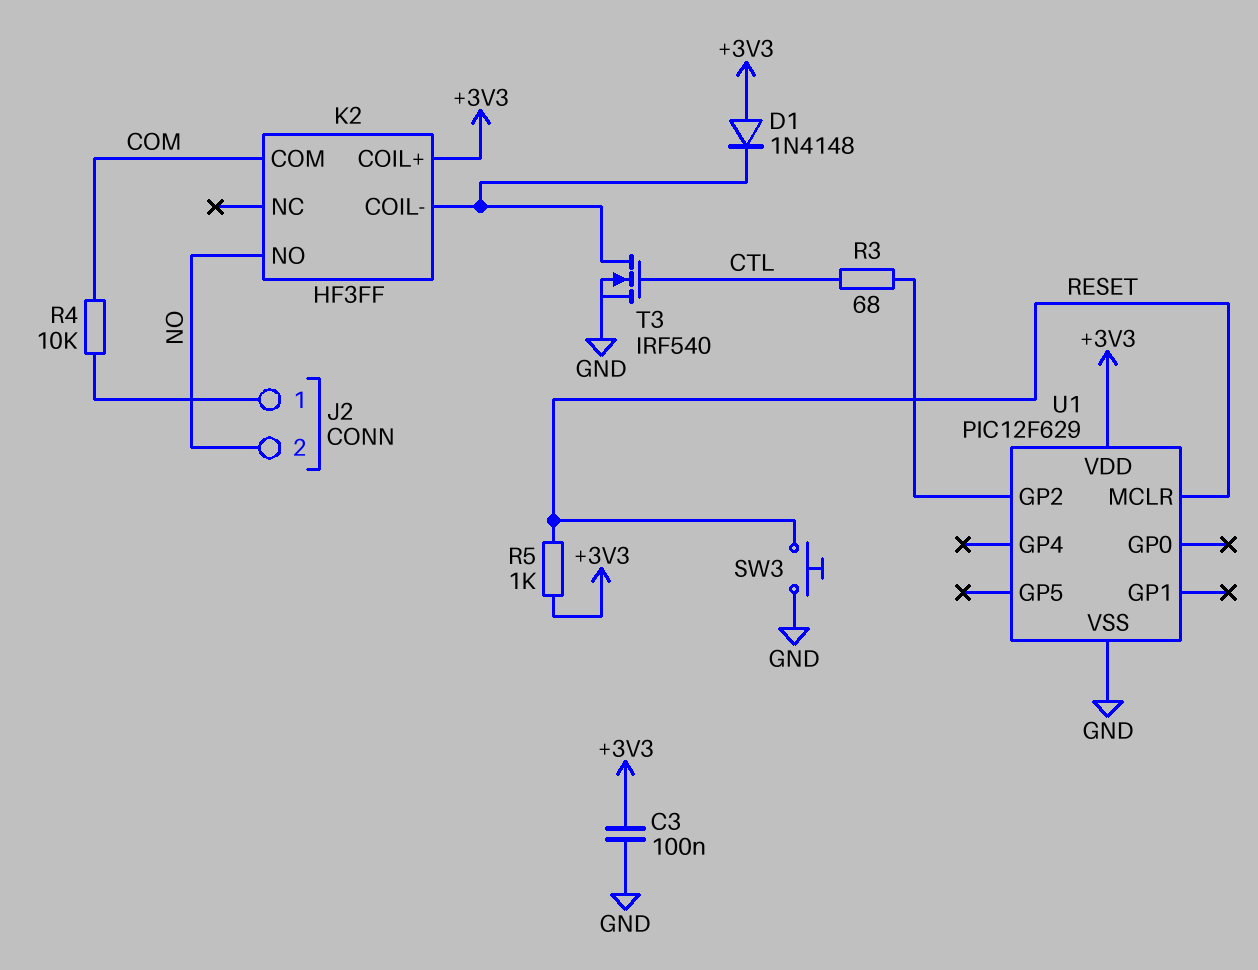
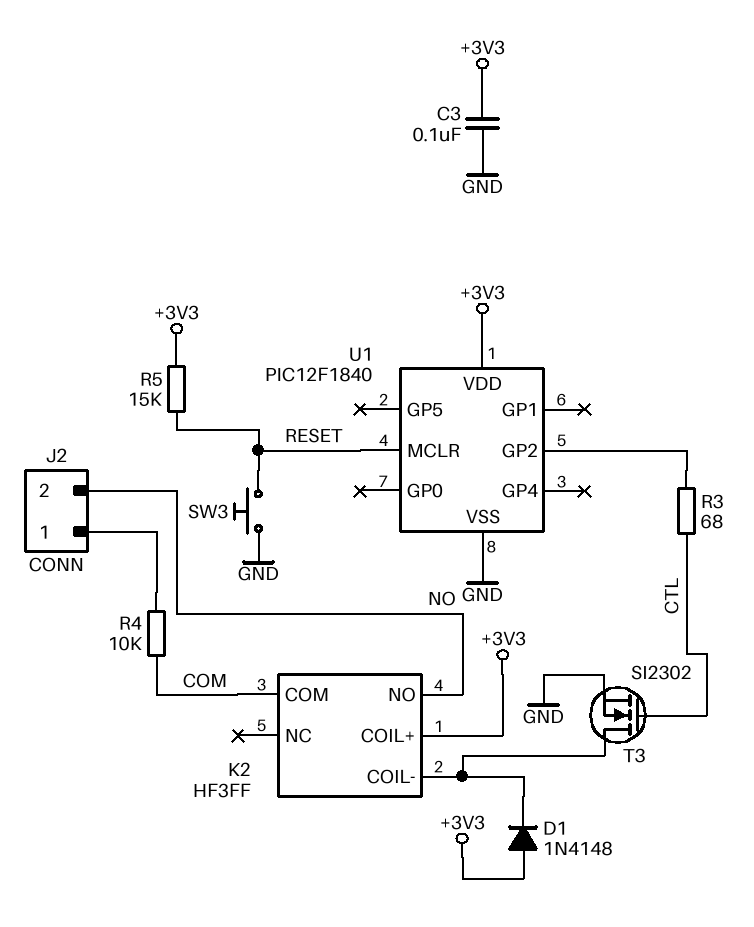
R5: 1k (+3V3, RESET) -> 15k (+3V3, RESET)
T3: NMOS IRF540 (G CTL, D K2/COIL-, S GND) -> NMOS SI2302 (G CTL, D K2/COIL-, S GND)
U1: PIC12F629 -> PIC12F1840

